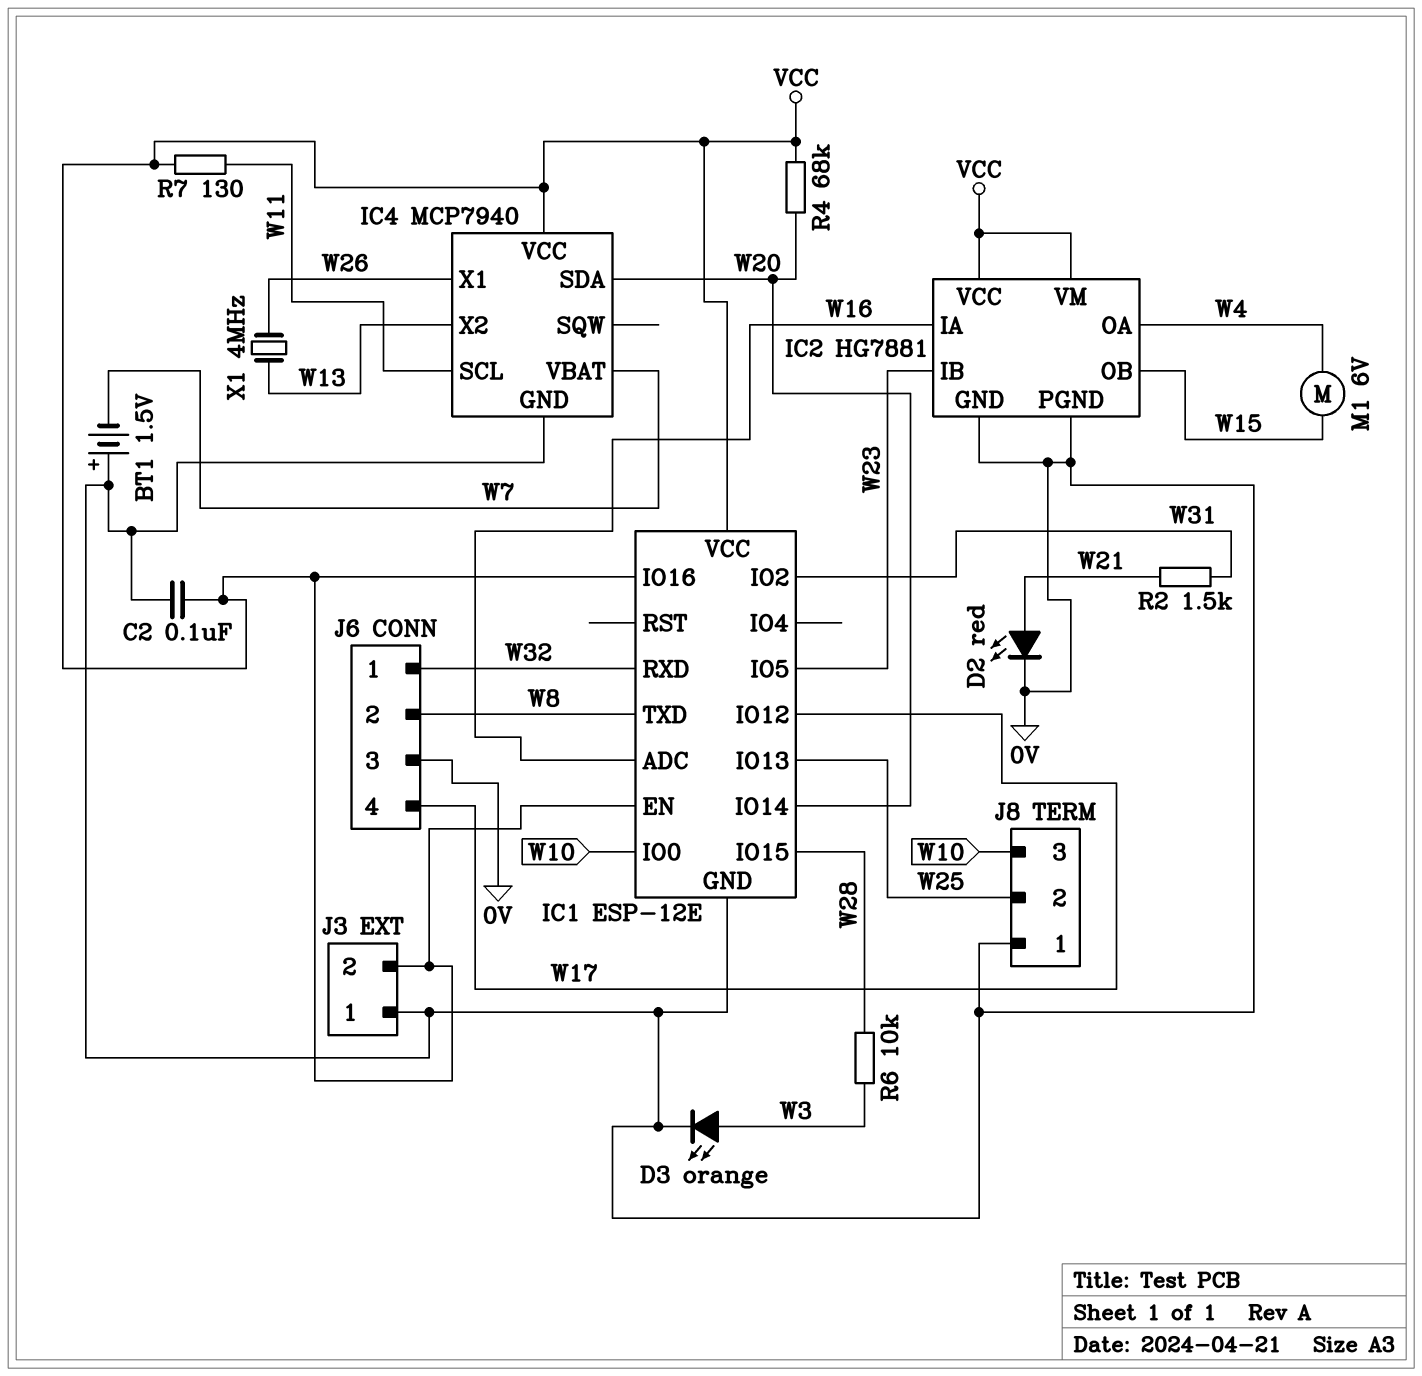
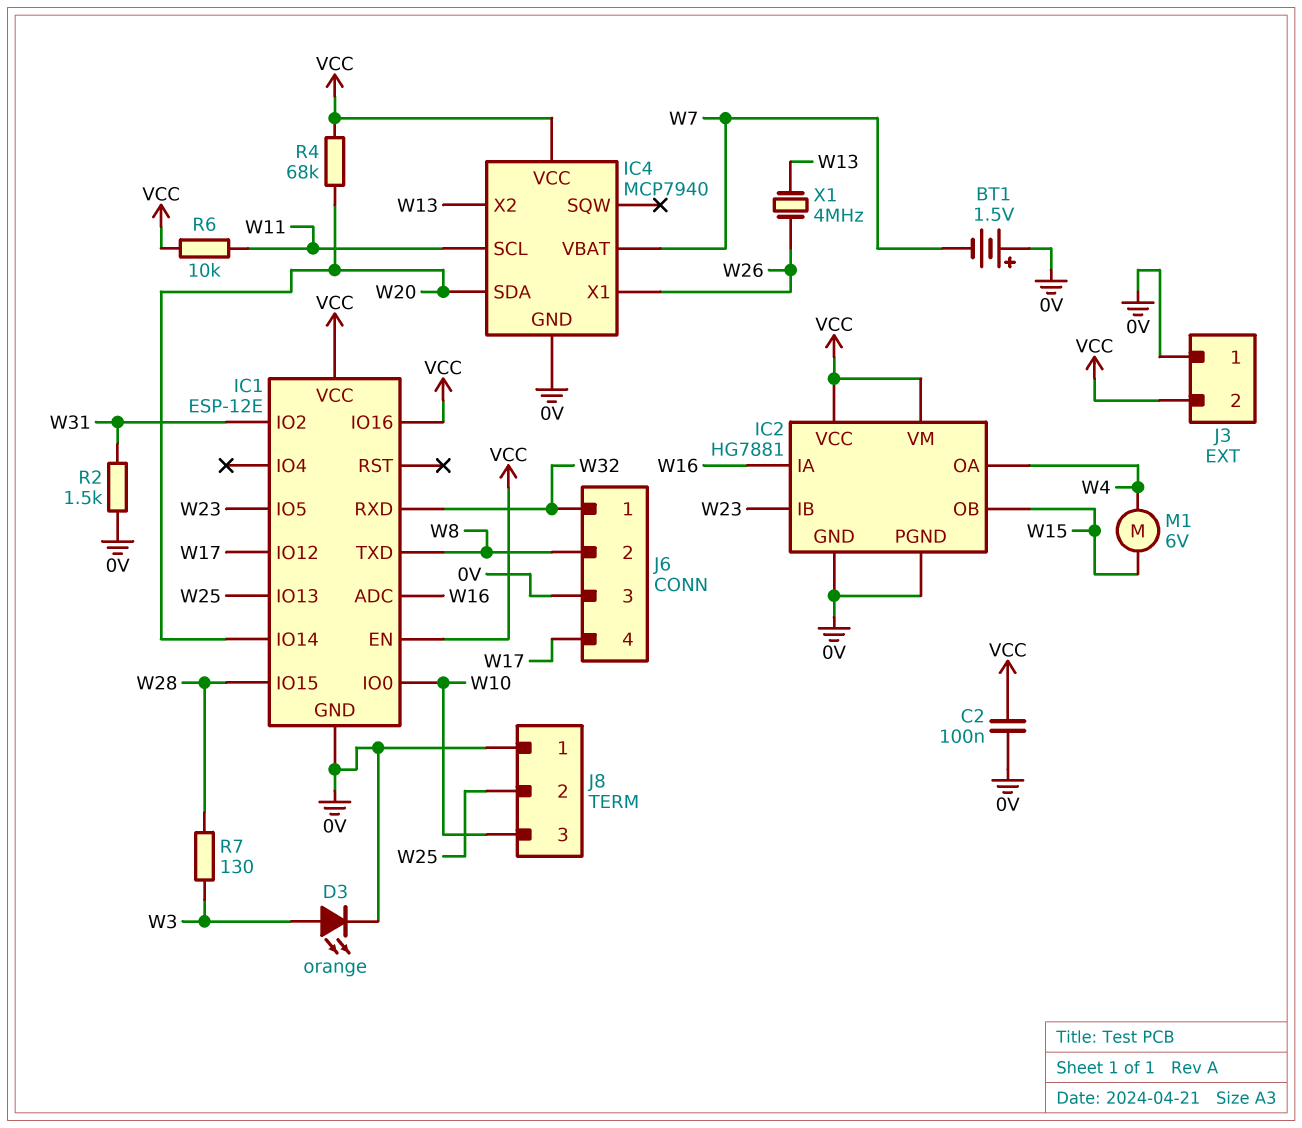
D2: LED red (A W21, K 0V) -> none
R2: 1.5k (W21, W31) -> 1.5k (0V, W31)
R6: 10k (W3, W28) -> 10k (VCC, W11)
R7: 130 (VCC, W11) -> 130 (W3, W28)

